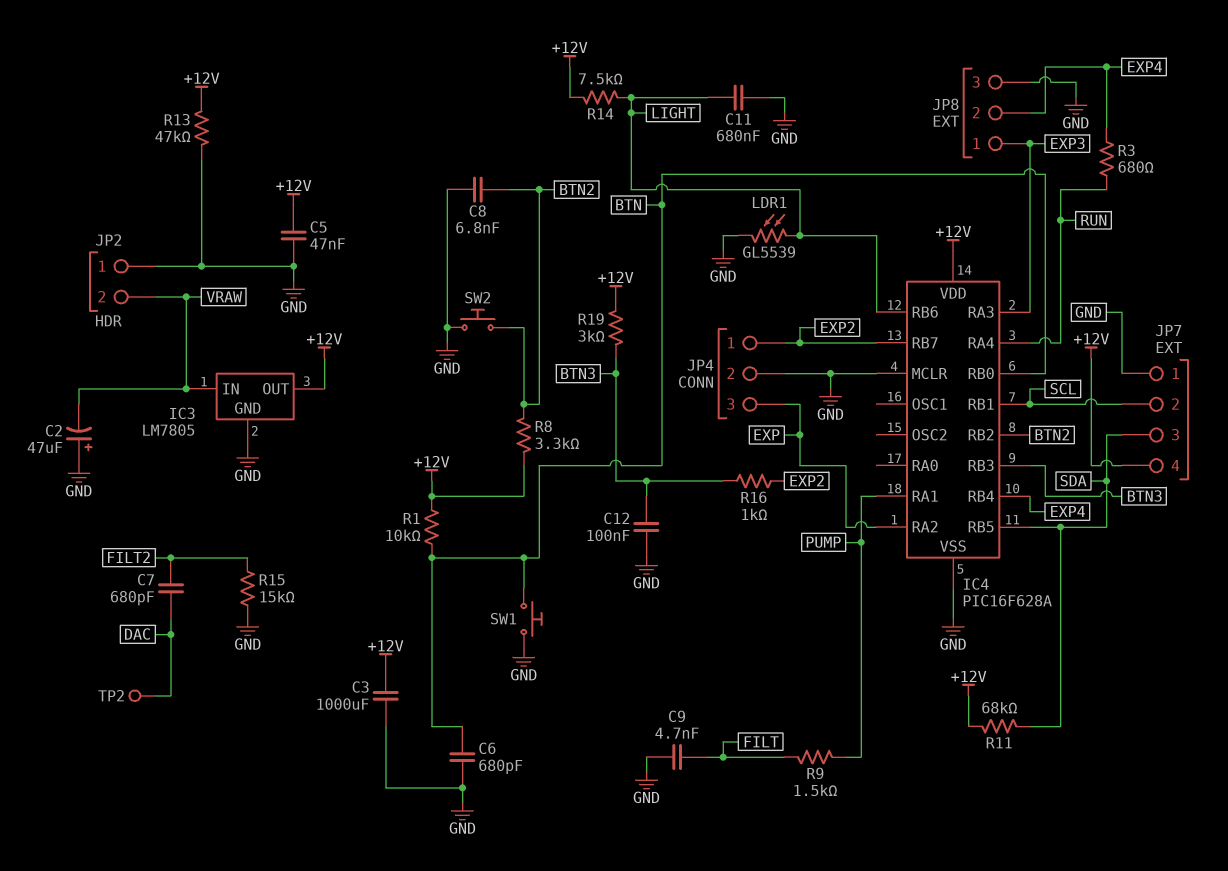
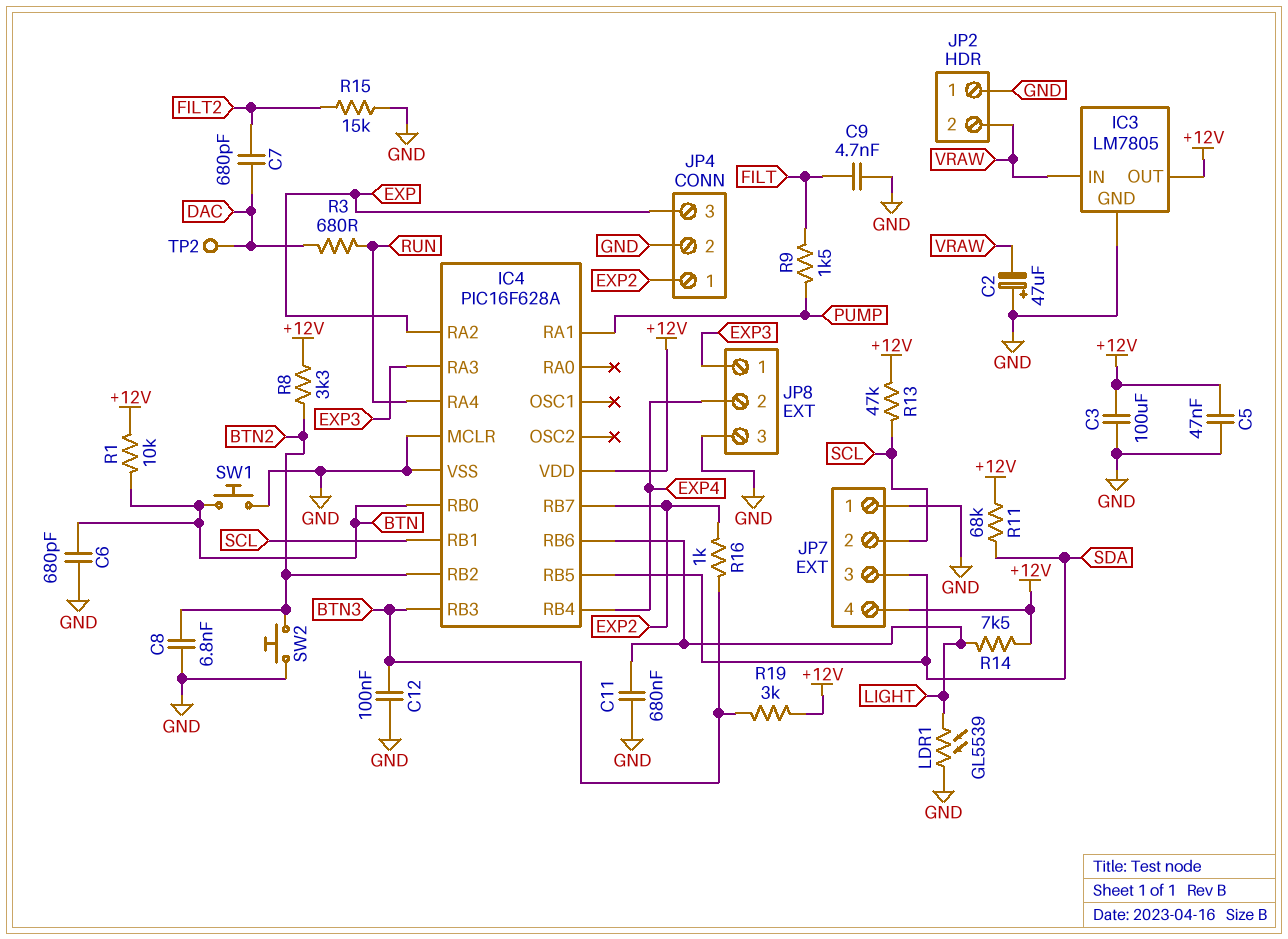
C3: 1000uF (+12V, GND) -> 100uF (+12V, GND)
R3: 680 (EXP4, RUN) -> 680 (DAC, RUN)
R13: 47k (+12V, GND) -> 47k (+12V, SCL)

